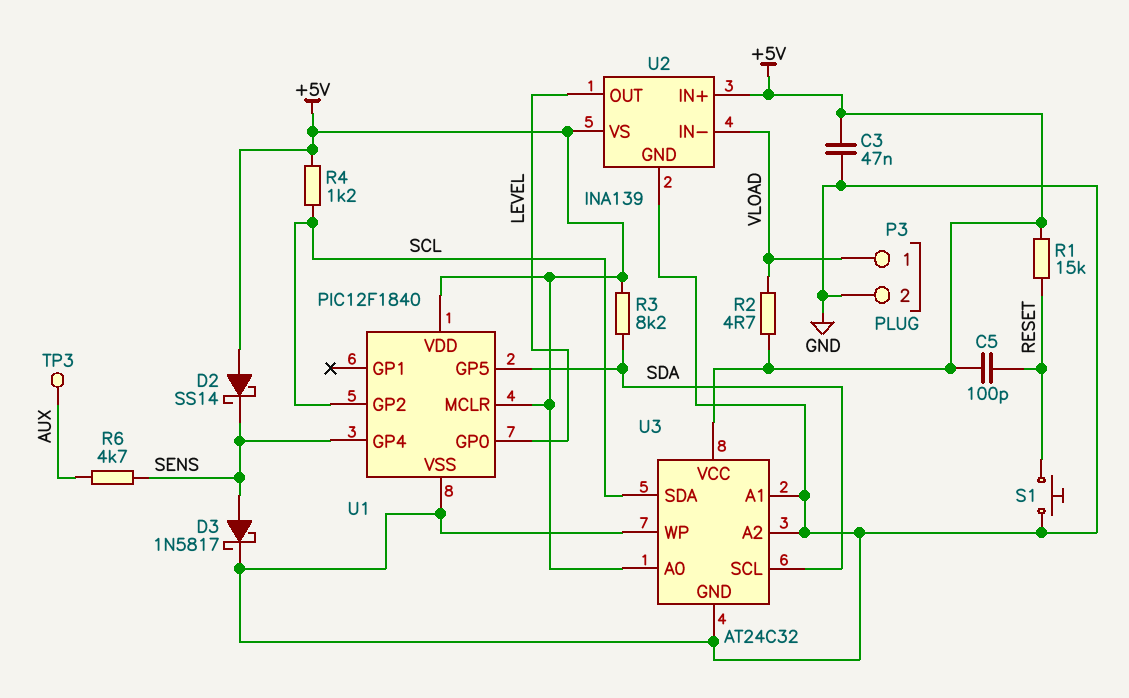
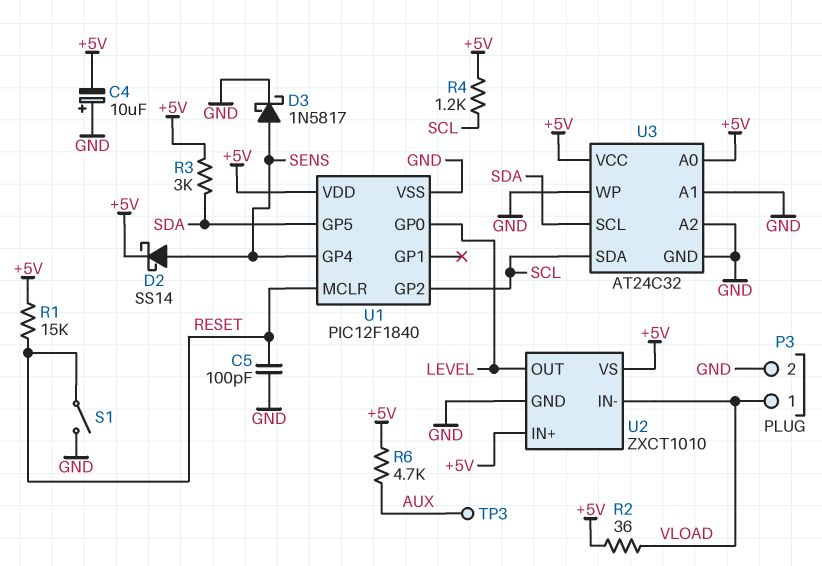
C3: 47nF (+5V, GND) -> none
C4: none -> 10uF (plus GND, minus +5V)
C5: 100pF (+5V, RESET) -> 100pF (GND, RESET)
D2: schottky SS14 (A +5V, K SENS) -> schottky SS14 (A SENS, K +5V)
R2: 4.7 (+5V, VLOAD) -> 36 (+5V, VLOAD)
R3: 8.2k (+5V, SDA) -> 3k (+5V, SDA)
R6: 4.7k (AUX, SENS) -> 4.7k (+5V, AUX)
S1: button (GND, RESET) -> switch (GND, RESET)
U1 pin MCLR: +5V -> RESET
U2: INA139 -> ZXCT1010

